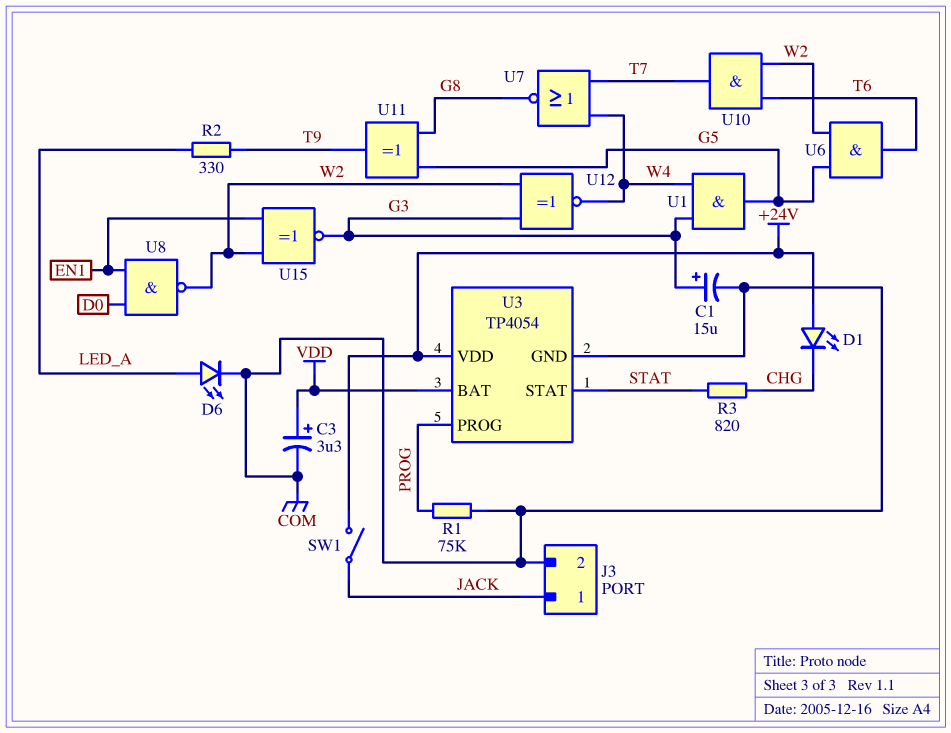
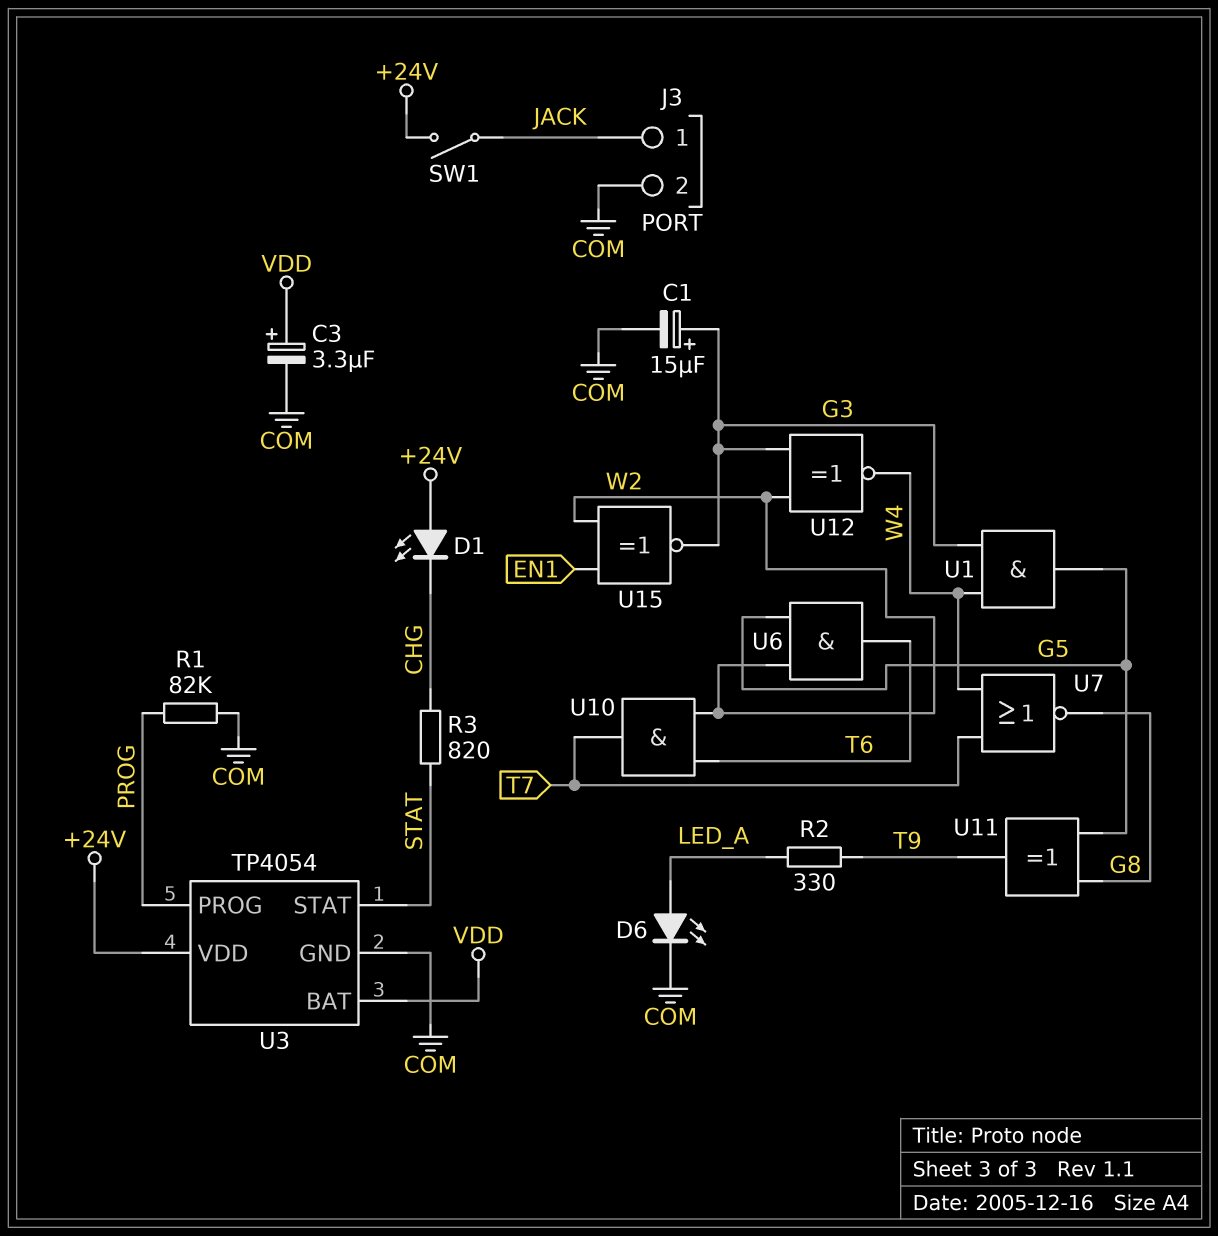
R1: 75k (COM, PROG) -> 82k (COM, PROG)
U8: NAND (in D0, in EN1, out W2) -> none

